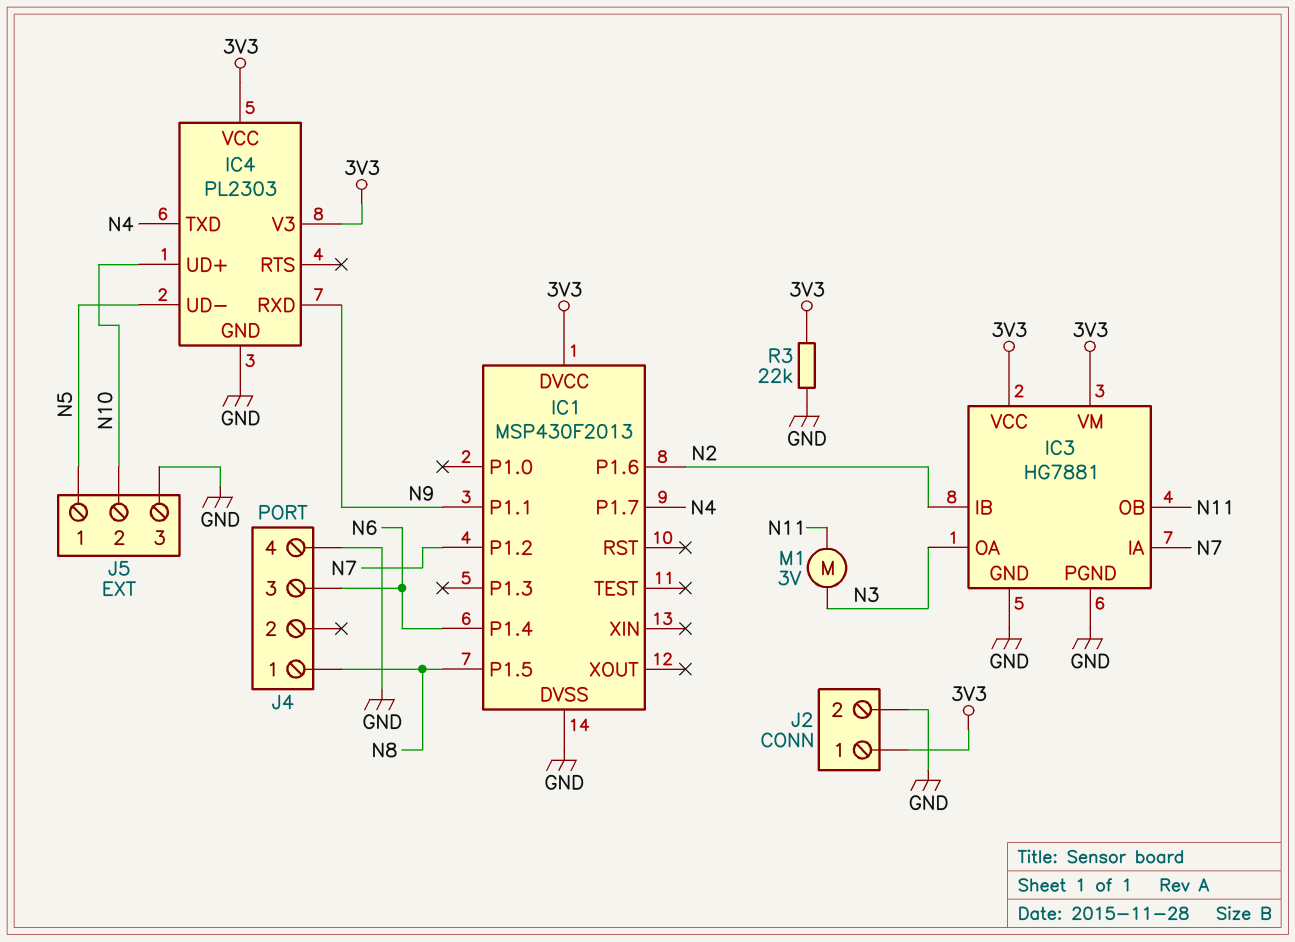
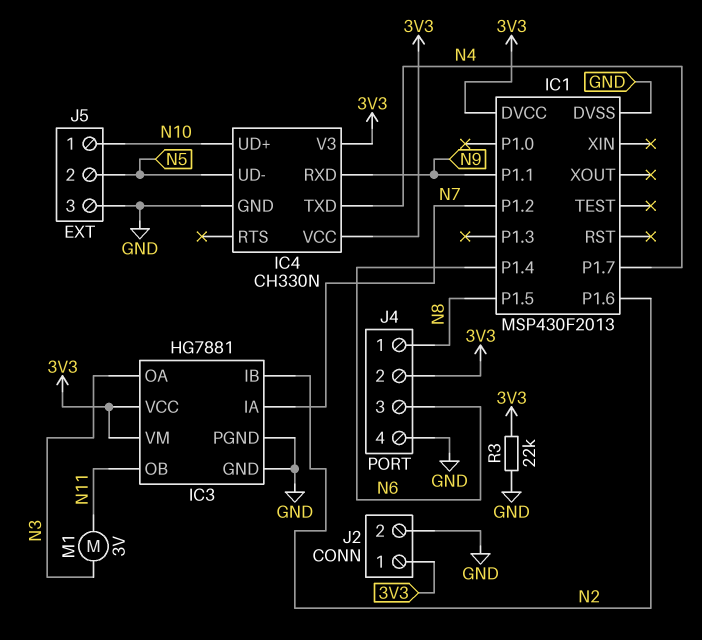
IC4: PL2303 -> CH330N
J4 pin 2: none -> 3V3
J5 pin 1: N5 -> N10
J5 pin 2: N10 -> N5

